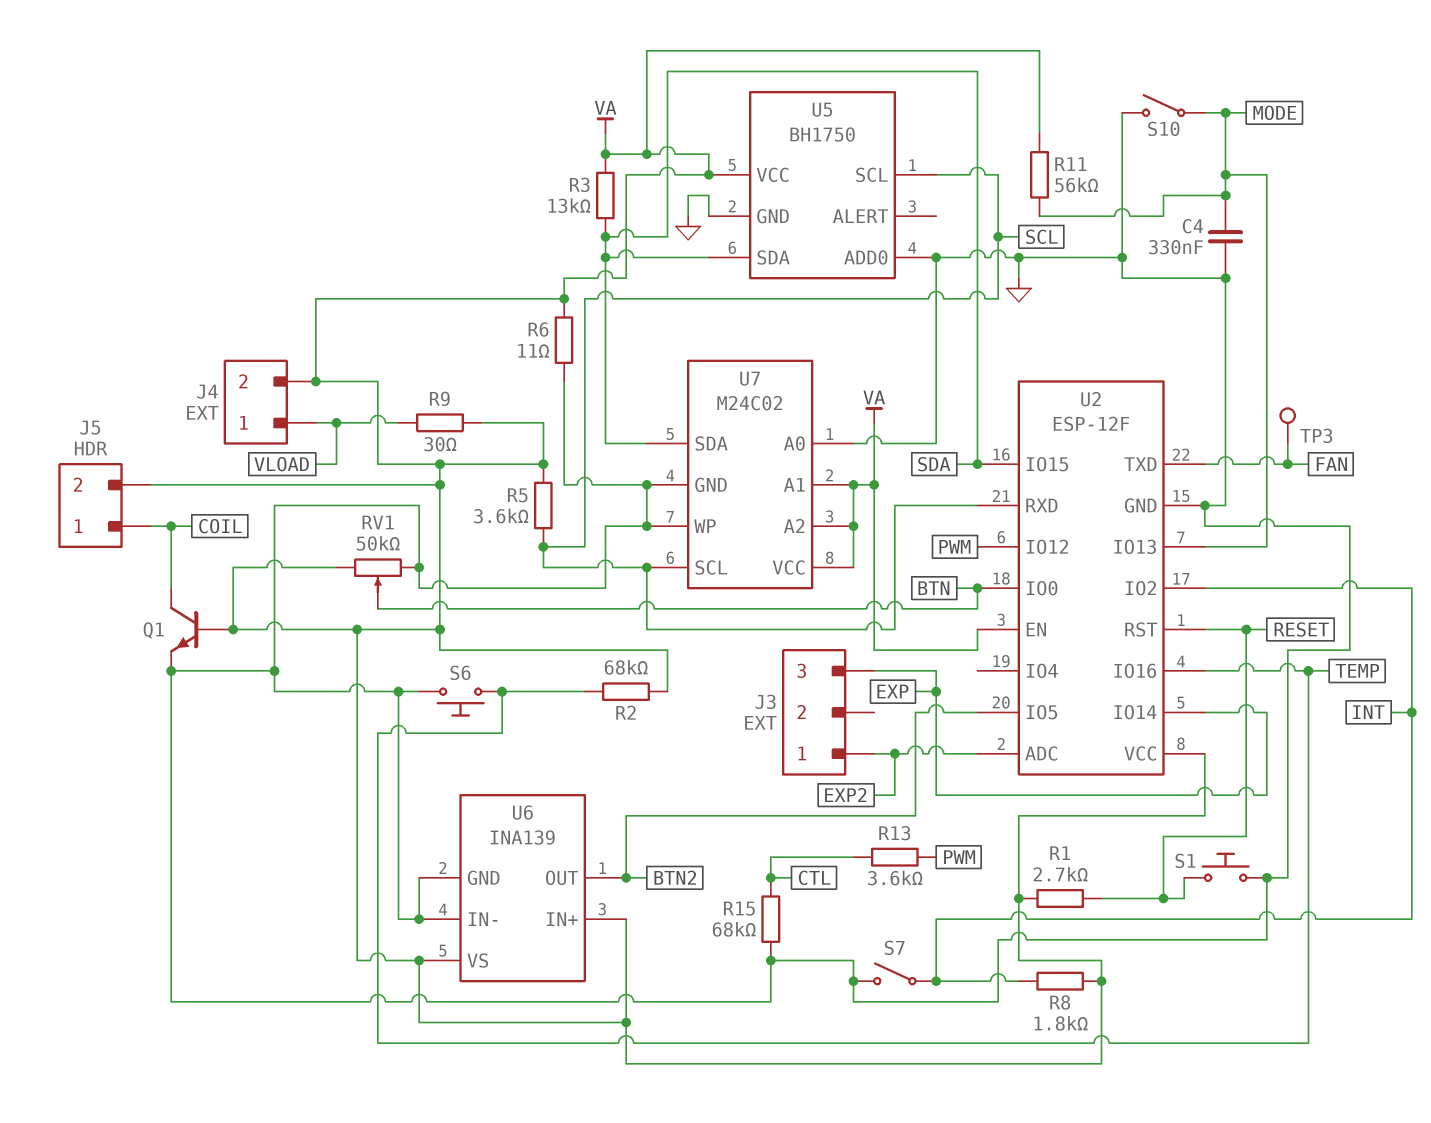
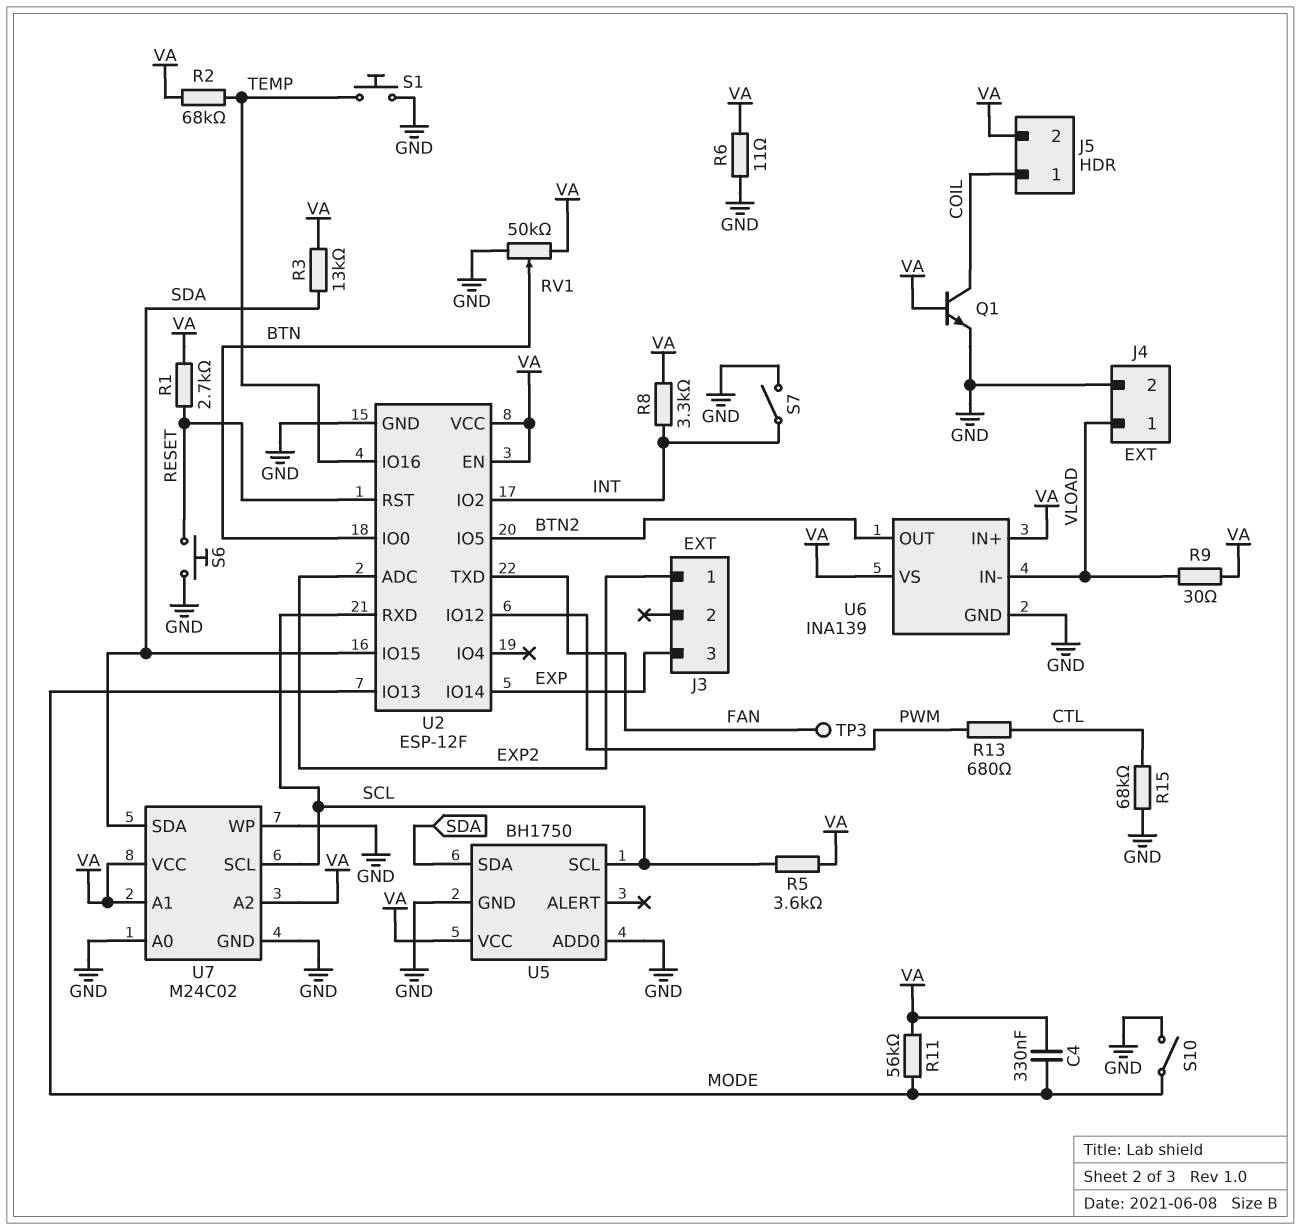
C4: 330nF (GND, MODE) -> 330nF (MODE, VA)
J4 pin 2: VA -> GND
R8: 1.8k (INT, VA) -> 3.3k (INT, VA)
R13: 3.6k (CTL, PWM) -> 680 (CTL, PWM)
S1: button (GND, RESET) -> button (GND, TEMP)
S6: button (GND, TEMP) -> button (GND, RESET)
U6 pin IN-: GND -> VLOAD

